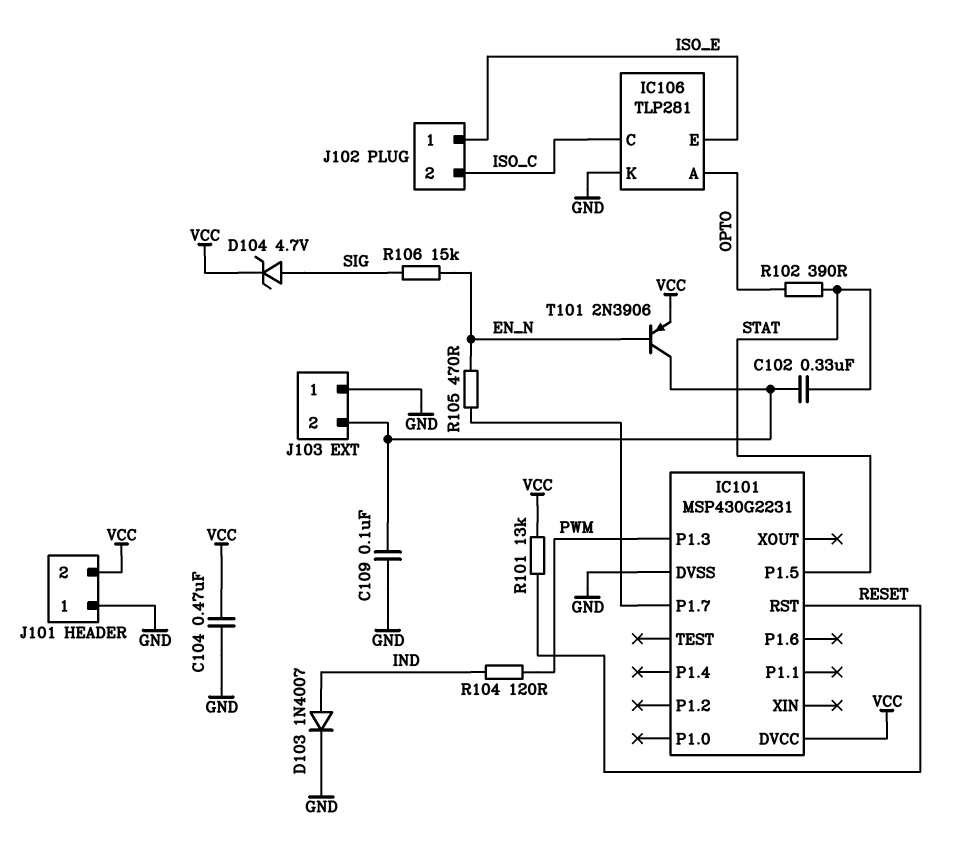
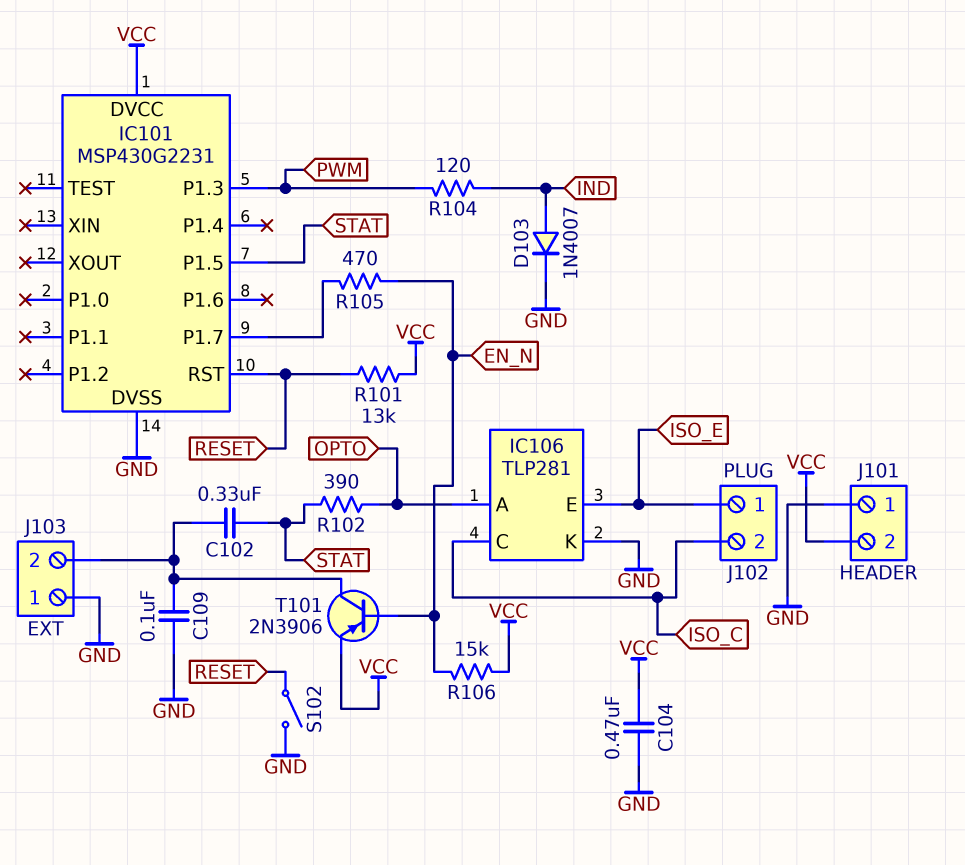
D104: zener 4.7V (A SIG, K VCC) -> none
R106: 15k (EN_N, SIG) -> 15k (EN_N, VCC)
S102: none -> switch (GND, RESET)

